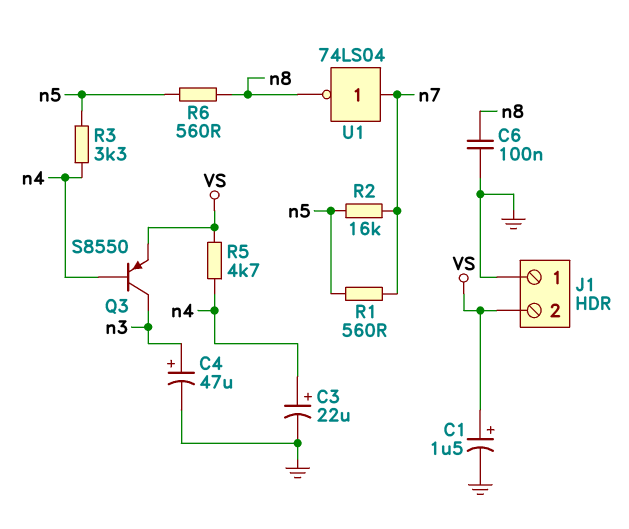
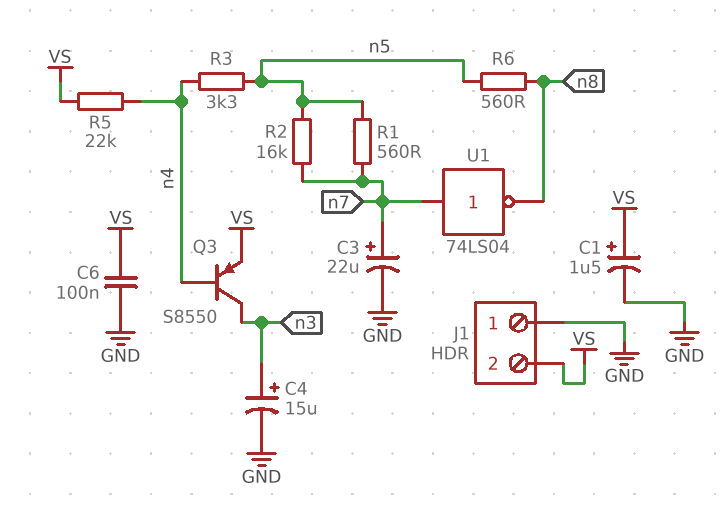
C3: 22uF (plus n4, minus GND) -> 22uF (plus n7, minus GND)
C4: 47uF (plus n3, minus GND) -> 15uF (plus n3, minus GND)
C6: 100nF (GND, n8) -> 100nF (GND, VS)
R5: 4.7k (VS, n4) -> 22k (VS, n4)

